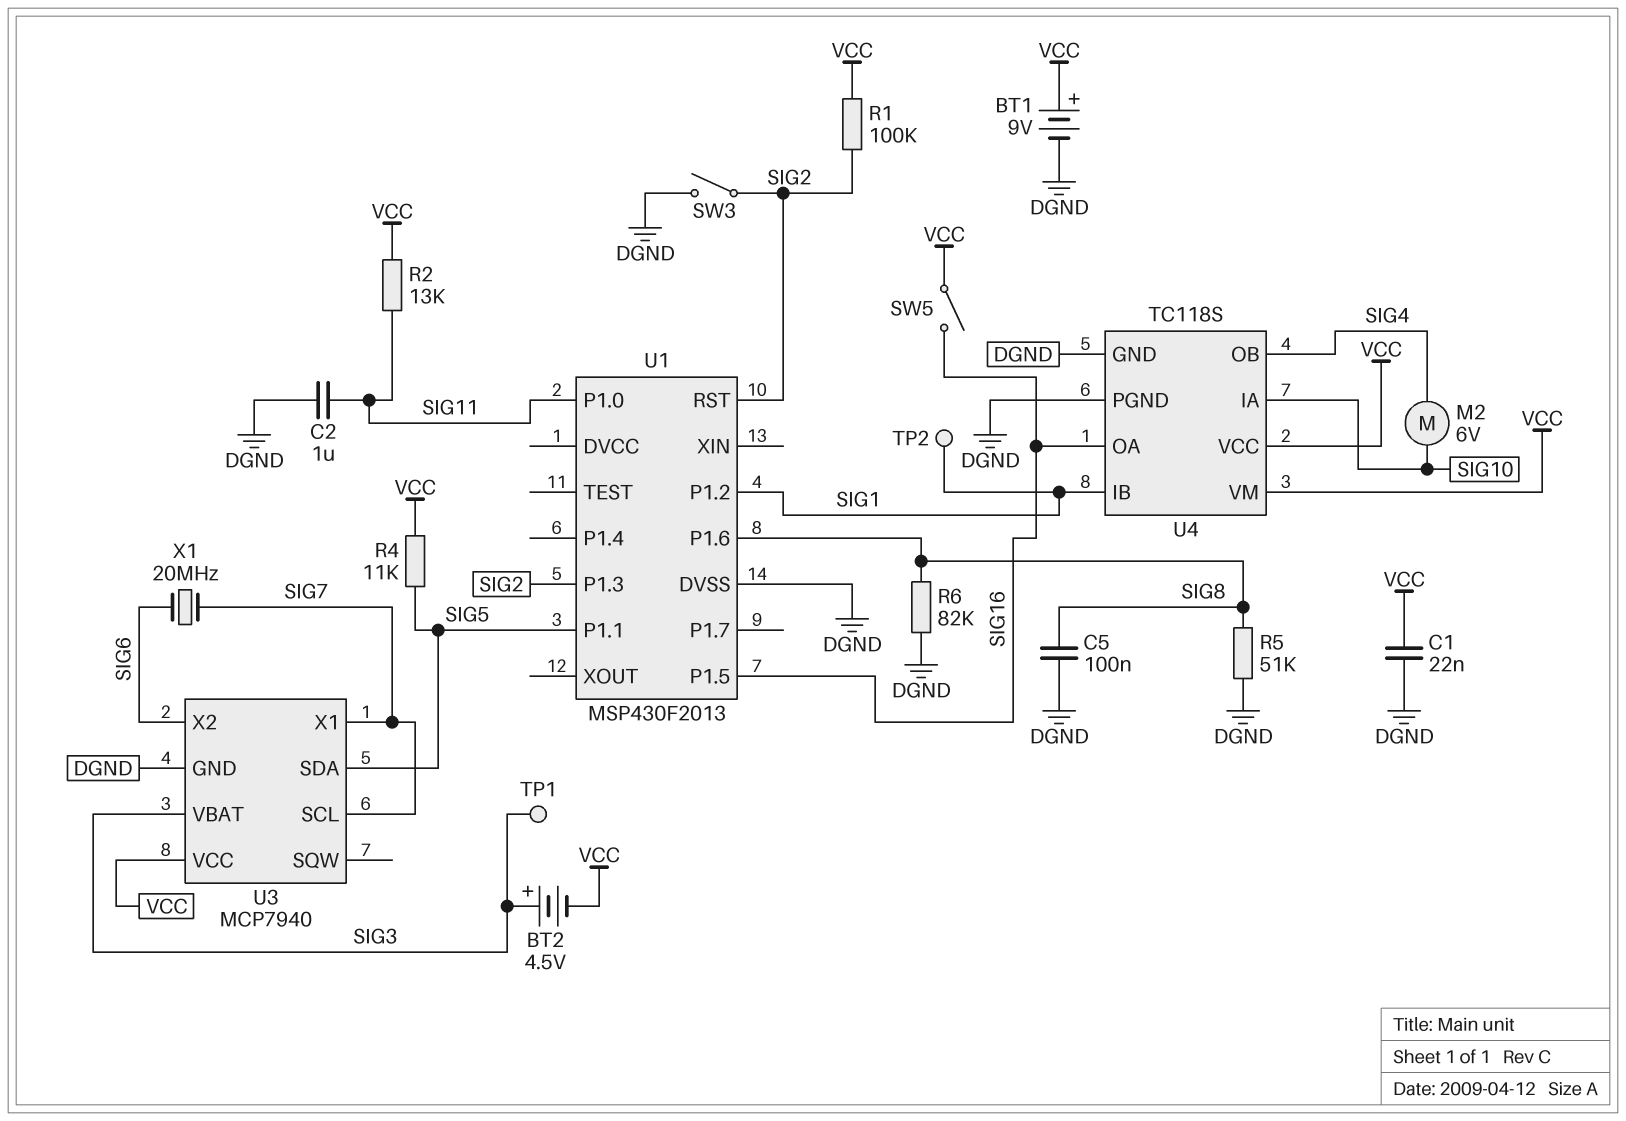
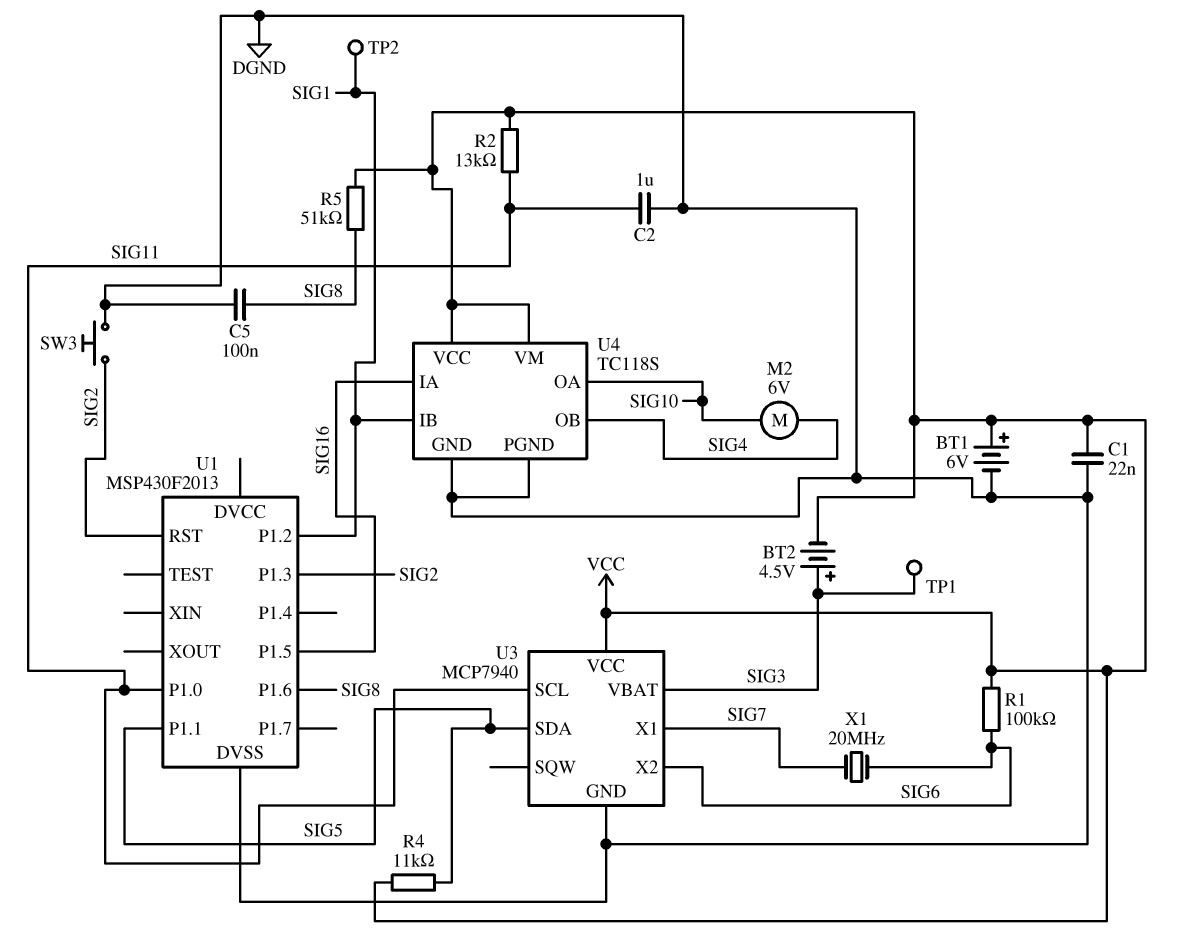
BT1: 9V (plus VCC, minus DGND) -> 6V (plus VCC, minus DGND)
R1: 100k (SIG2, VCC) -> 100k (SIG6, VCC)
R5: 51k (DGND, SIG8) -> 51k (SIG8, VCC)
R6: 82k (DGND, SIG8) -> none
SW3: switch (DGND, SIG2) -> button (DGND, SIG2)
SW5: switch (SIG16, VCC) -> none
U3 pin SCL: SIG7 -> SIG11
U4 pin IA: SIG10 -> SIG16
U4 pin OA: SIG16 -> SIG10

